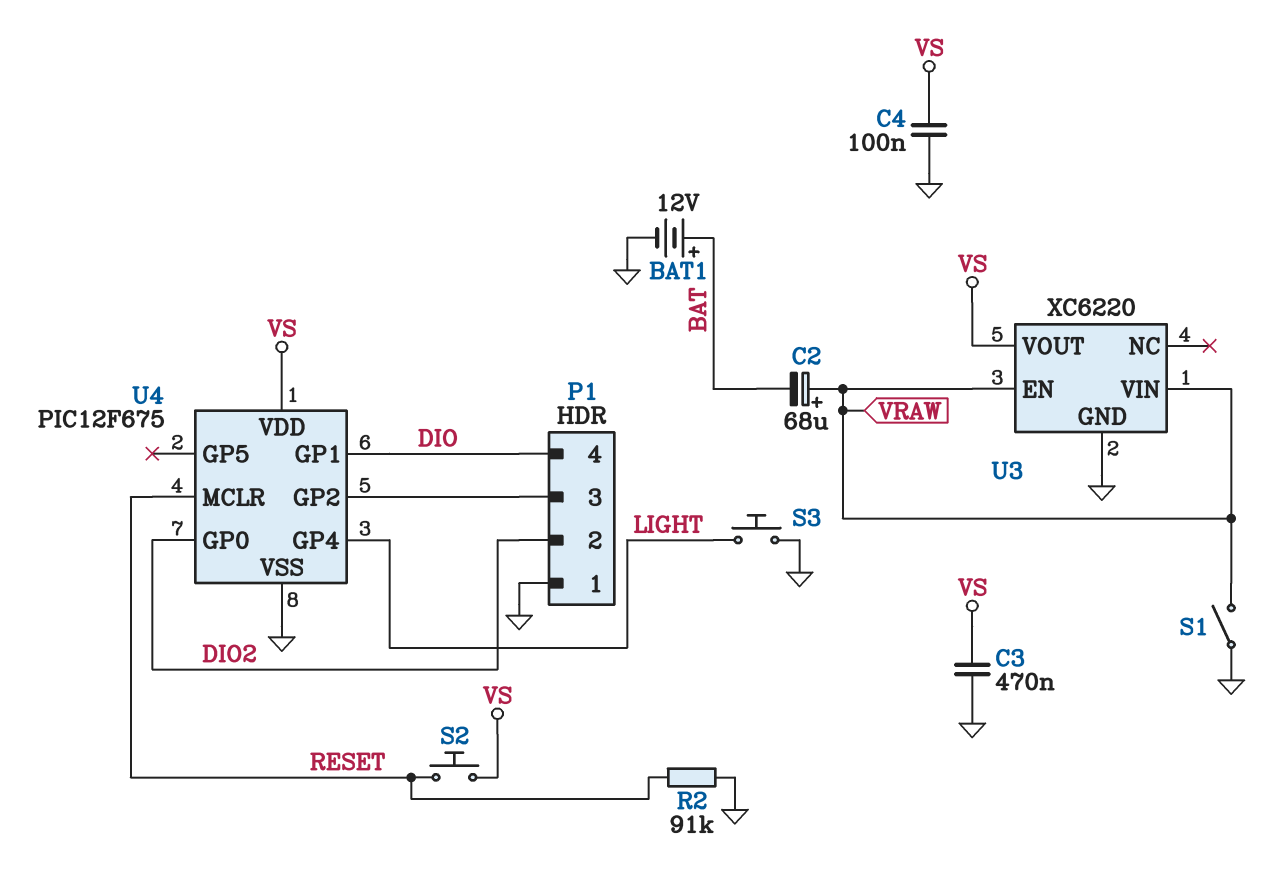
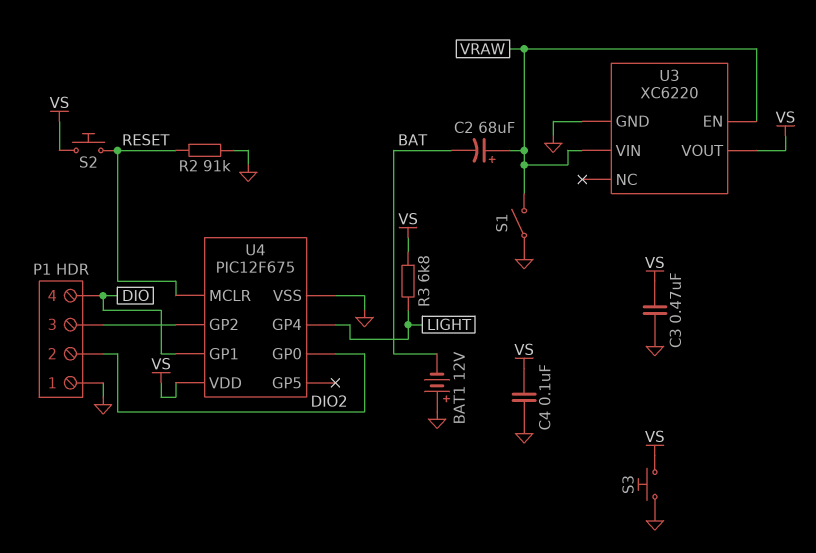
BAT1: 12V (plus BAT, minus GND) -> 12V (plus GND, minus BAT)
R3: none -> 6.8k (LIGHT, VS)
S3: button (GND, LIGHT) -> button (GND, VS)

